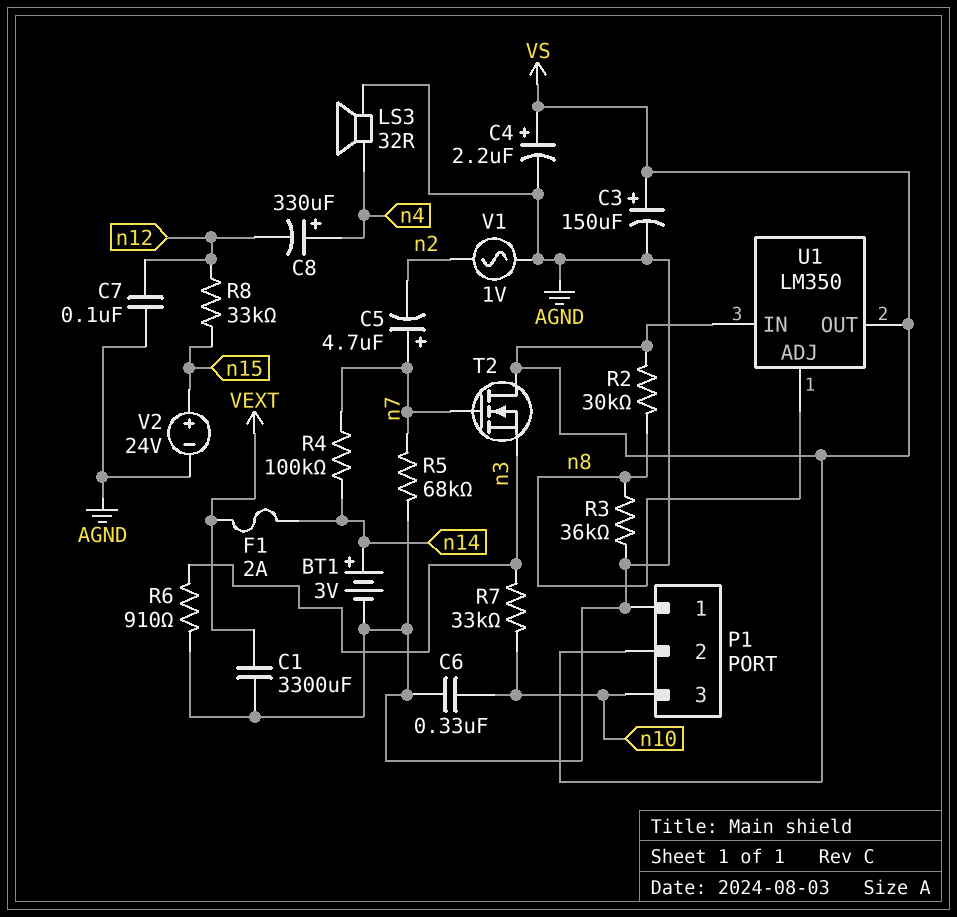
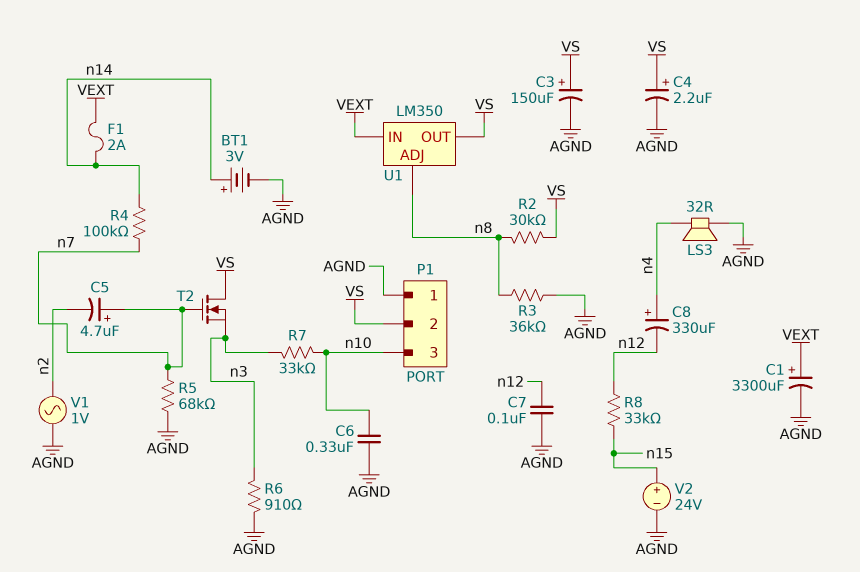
C1: 3300uF (AGND, VEXT) -> 3300uF (plus VEXT, minus AGND)
U1 pin IN: VS -> VEXT

